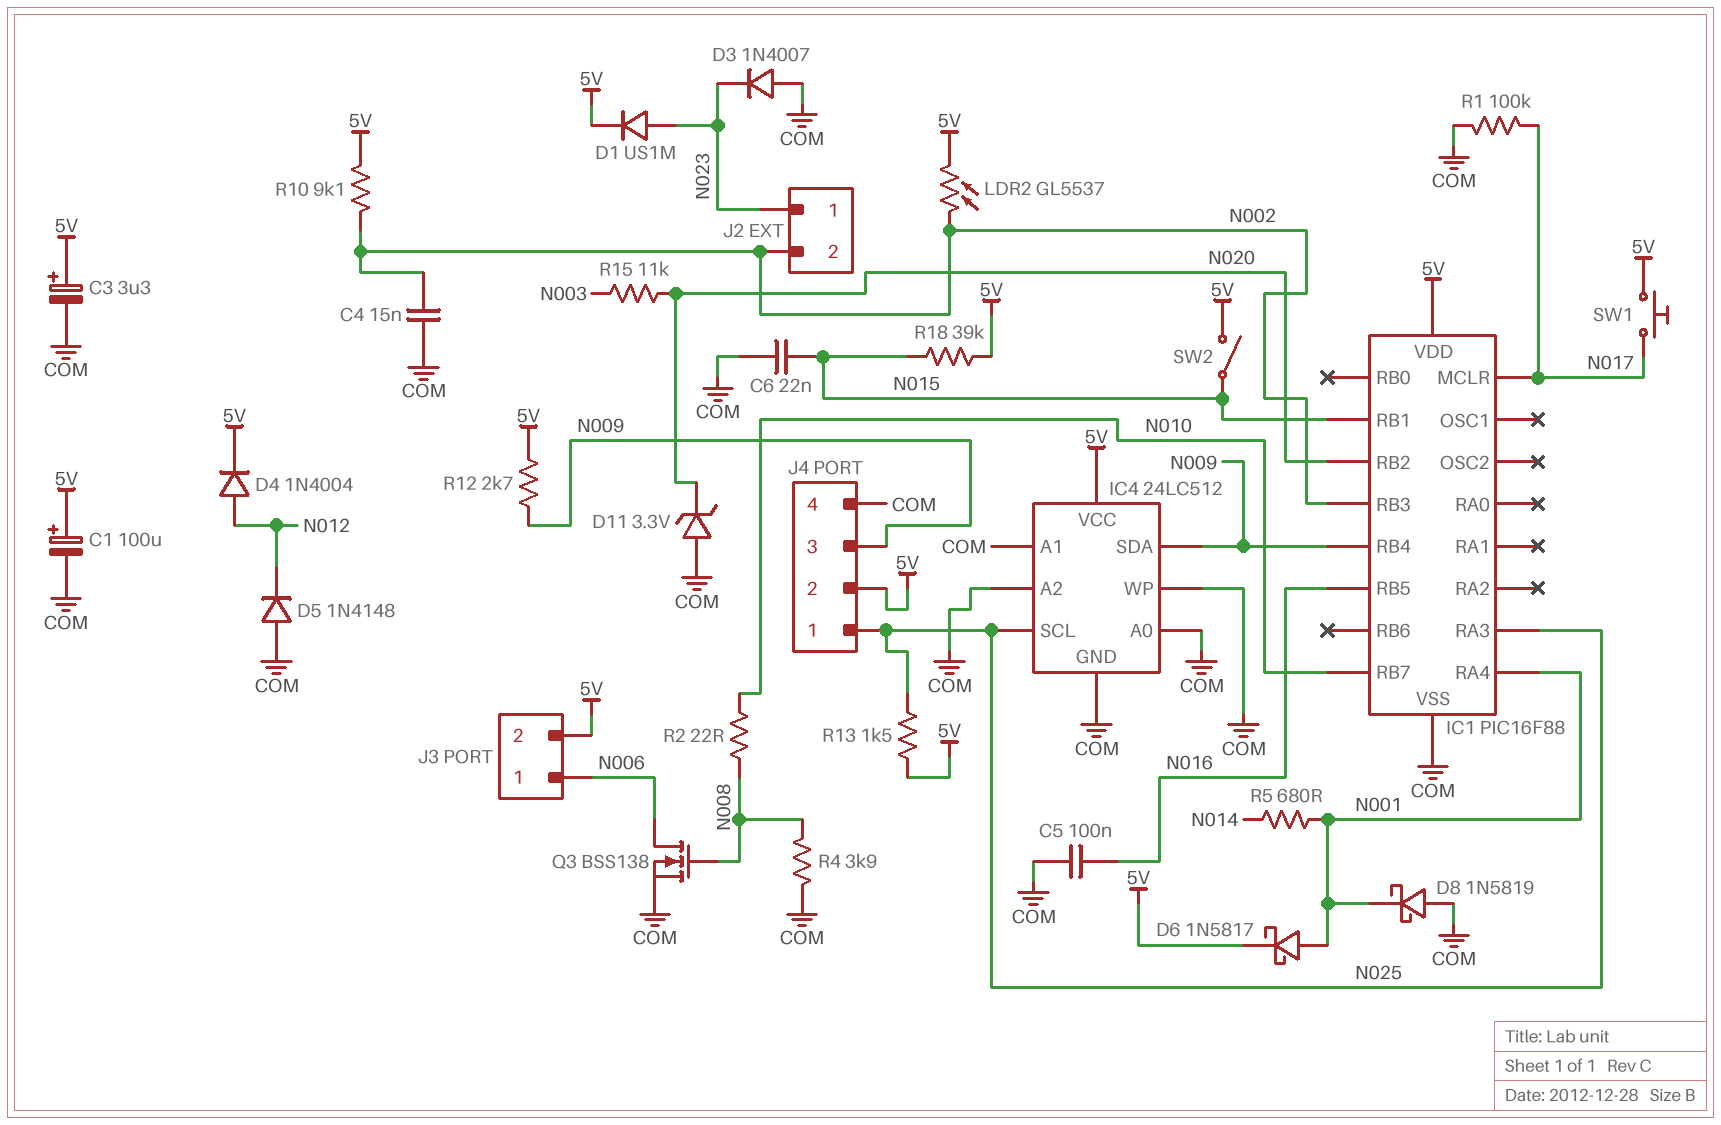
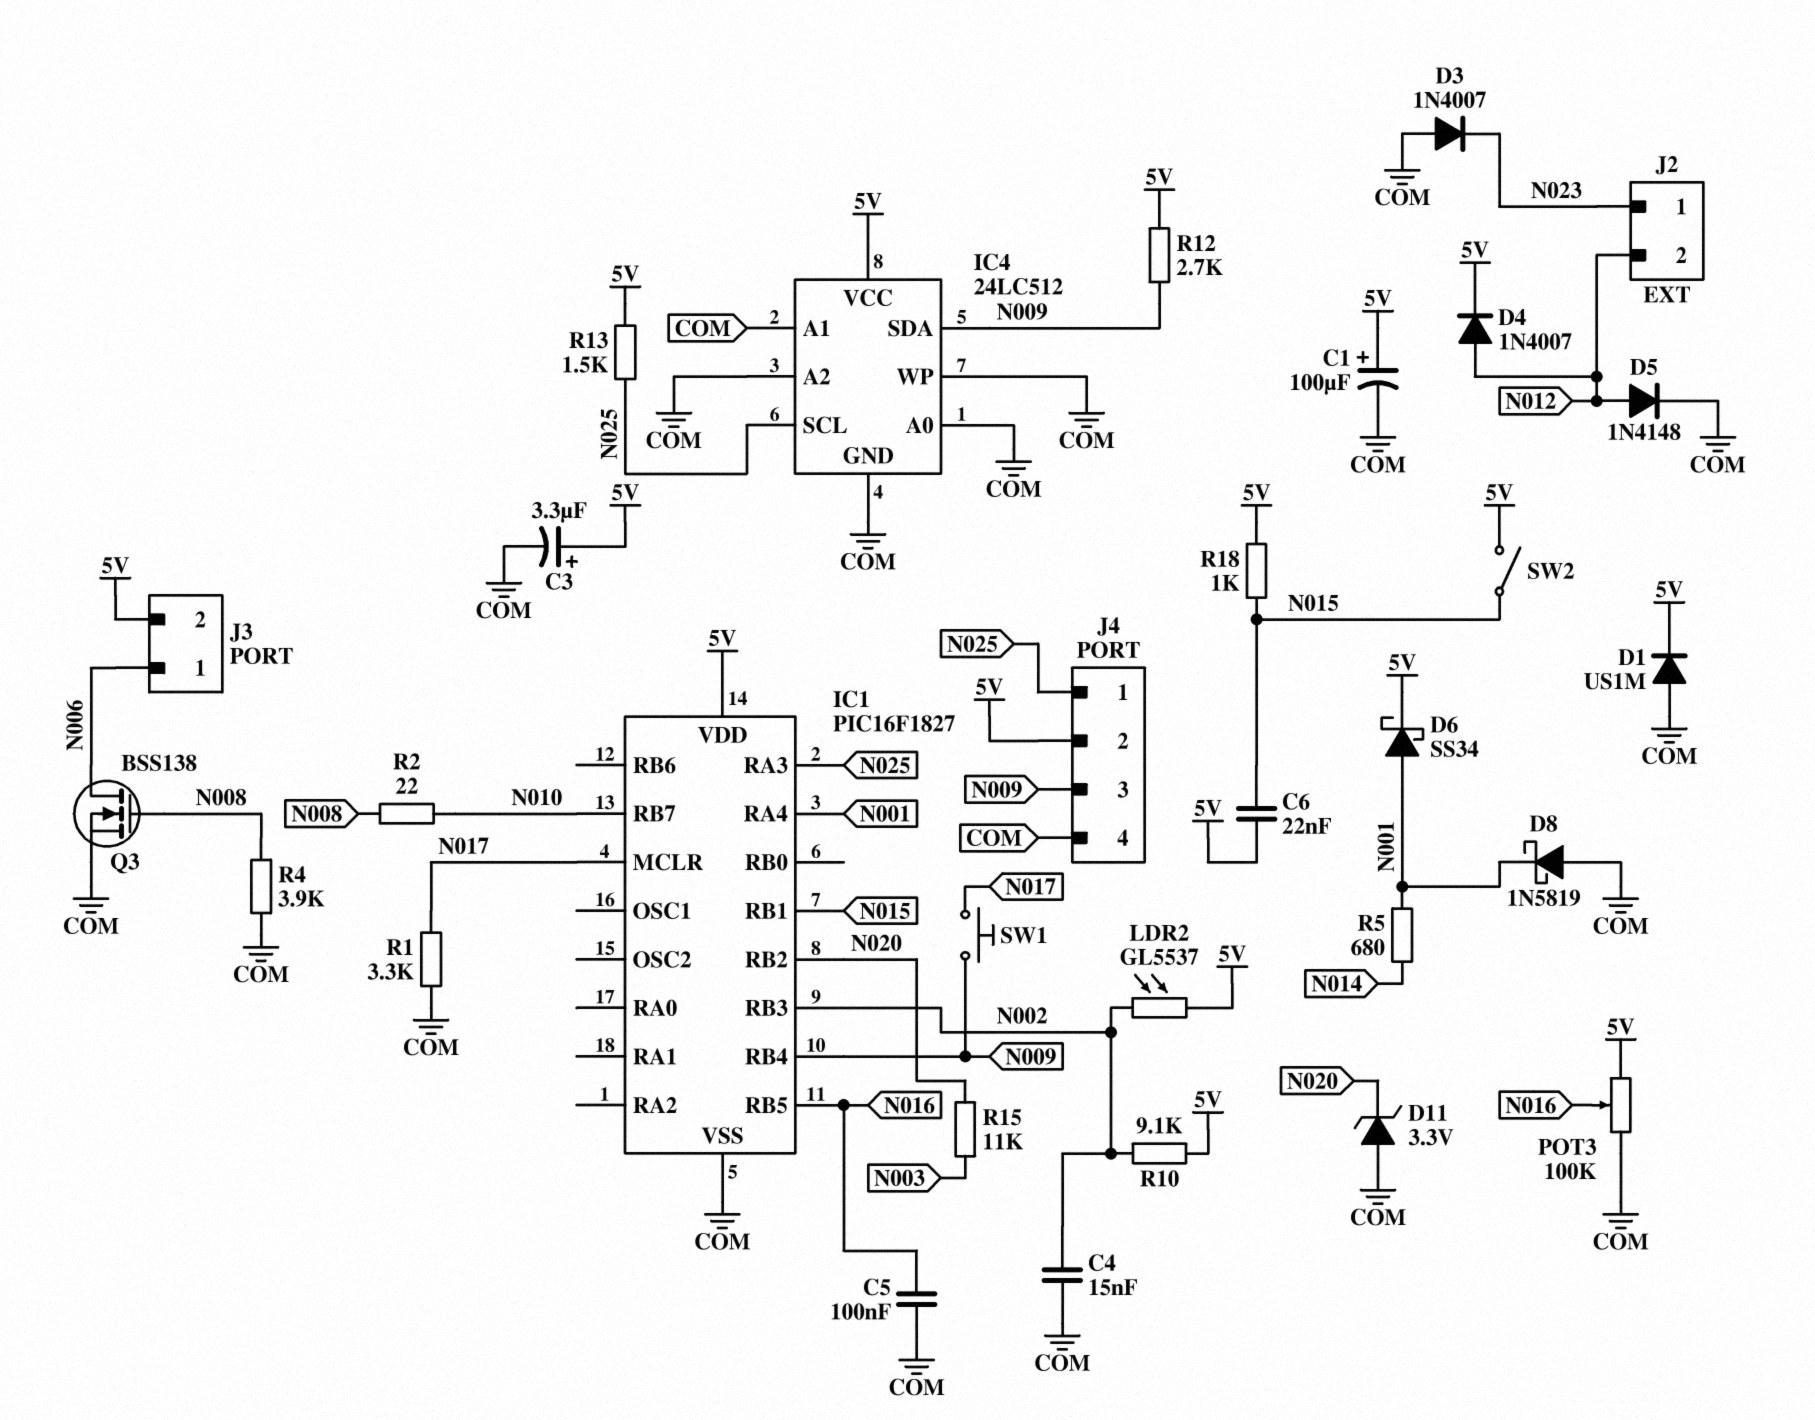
C6: 22nF (COM, N015) -> 22nF (5V, N015)
D1: diode US1M (A N023, K 5V) -> diode US1M (A COM, K 5V)
D4: diode 1N4004 (A N012, K 5V) -> diode 1N4007 (A N012, K 5V)
D5: diode 1N4148 (A COM, K N012) -> diode 1N4148 (A N012, K COM)
D6: schottky 1N5817 (A N001, K 5V) -> schottky SS34 (A N001, K 5V)
IC1: PIC16F88 -> PIC16F1827
J2 pin 2: N002 -> N012
POT3: none -> 100k (5V, COM, wiper N016)
R1: 100k (COM, N017) -> 3.3k (COM, N017)
R18: 39k (5V, N015) -> 1k (5V, N015)
SW1: button (5V, N017) -> button (N009, N017)

